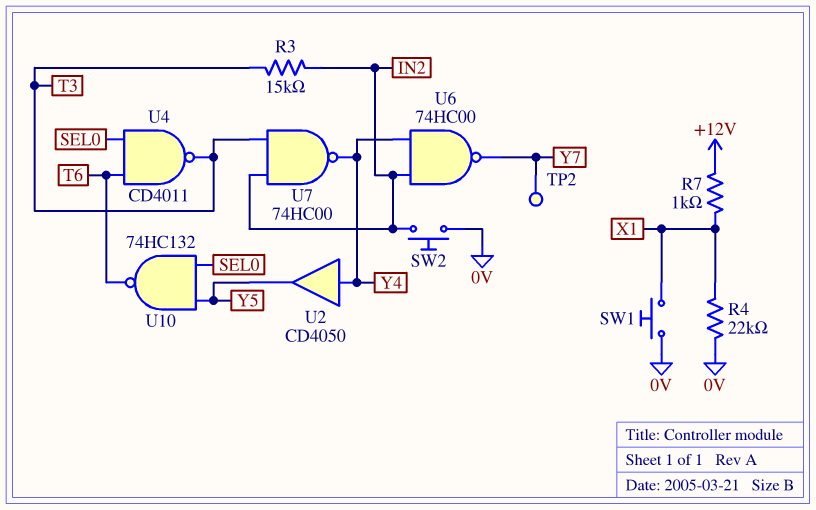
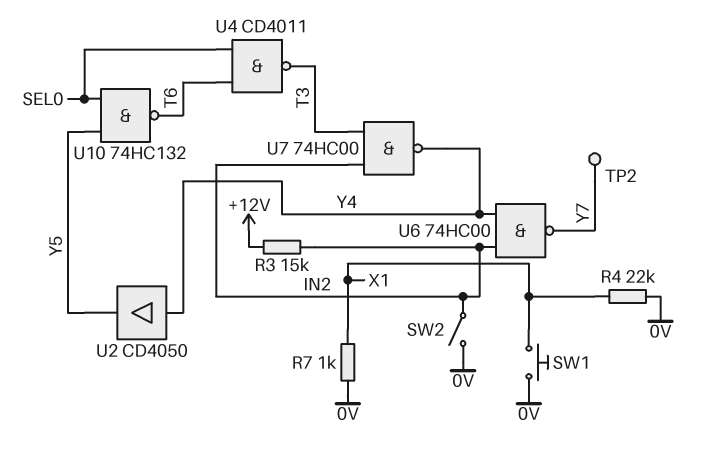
R3: 15k (IN2, T3) -> 15k (+12V, IN2)
R7: 1k (+12V, X1) -> 1k (0V, X1)
SW2: button (0V, IN2) -> switch (0V, IN2)

